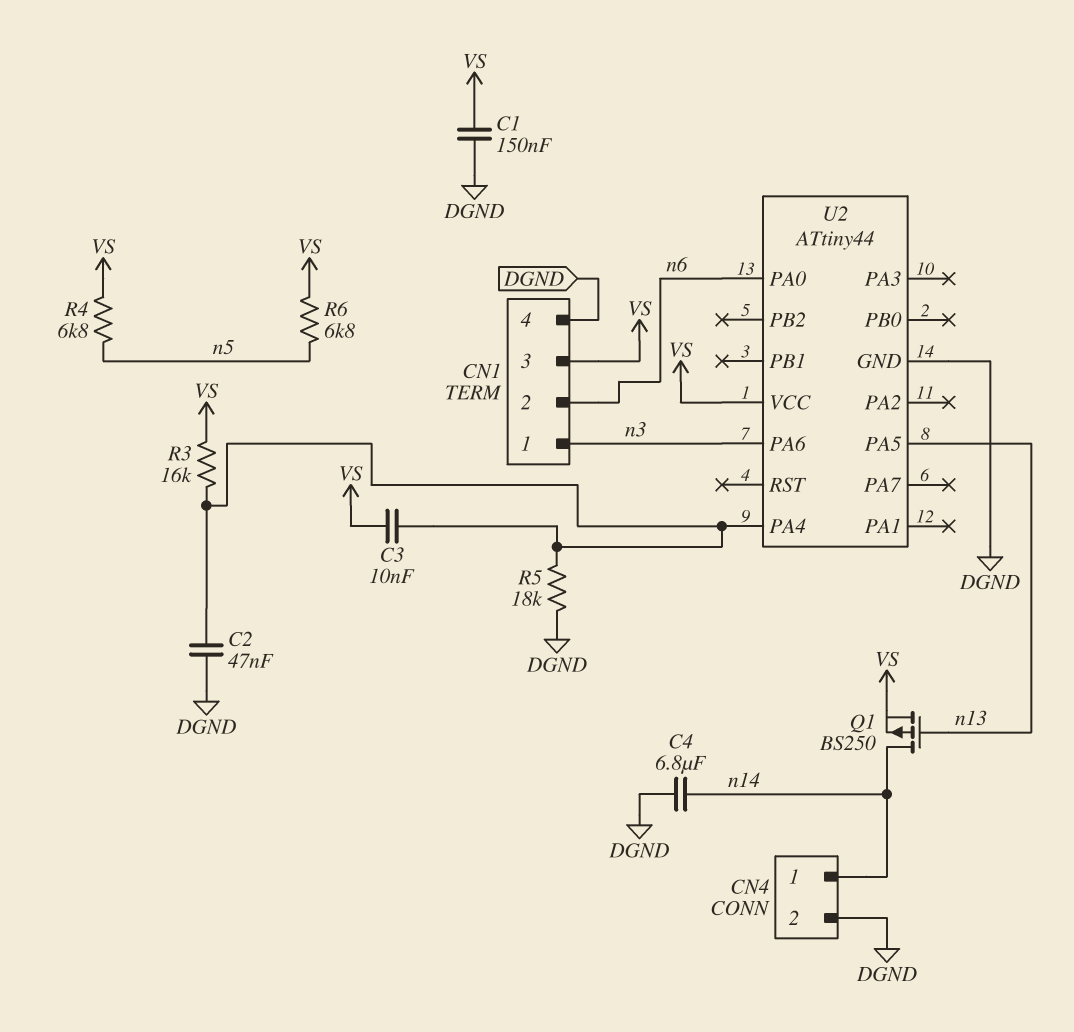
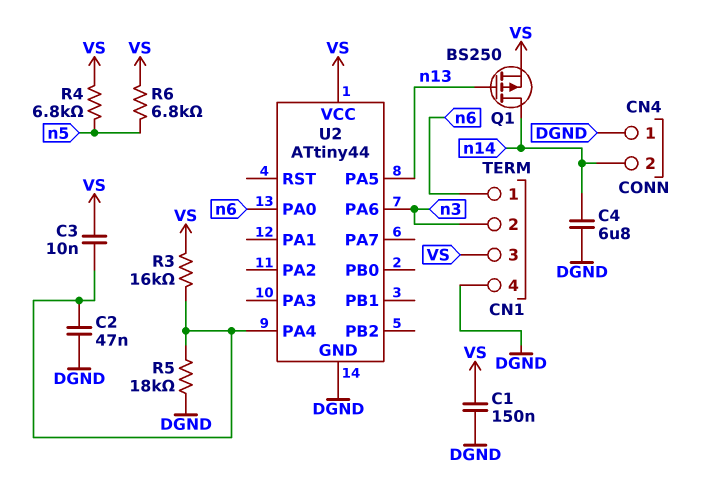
CN1 pin 1: n3 -> n6
CN1 pin 2: n6 -> n3
CN4 pin 1: n14 -> DGND
CN4 pin 2: DGND -> n14

